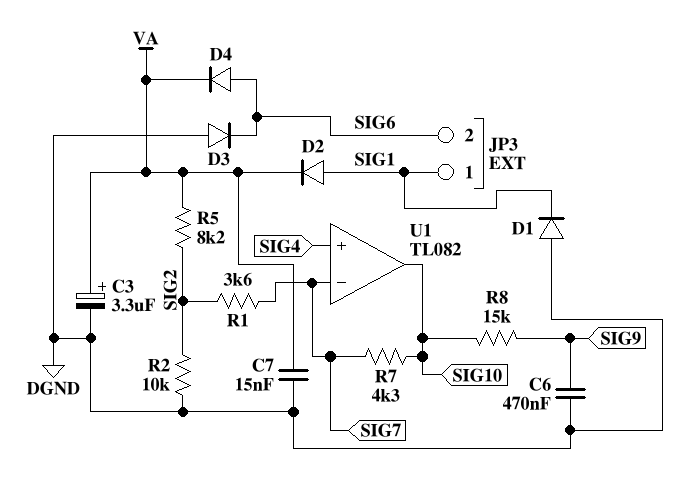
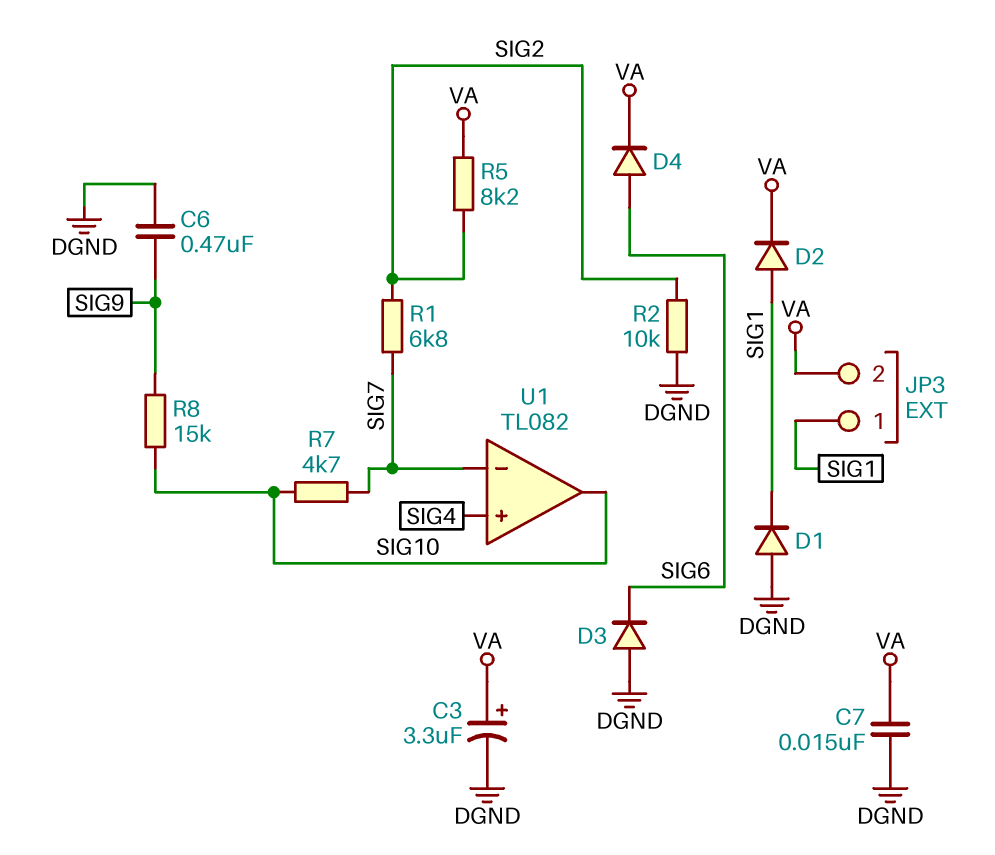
JP3 pin 2: SIG6 -> VA
R1: 3.6k (SIG2, SIG7) -> 6.8k (SIG2, SIG7)
R7: 4.3k (SIG7, SIG10) -> 4.7k (SIG7, SIG10)

